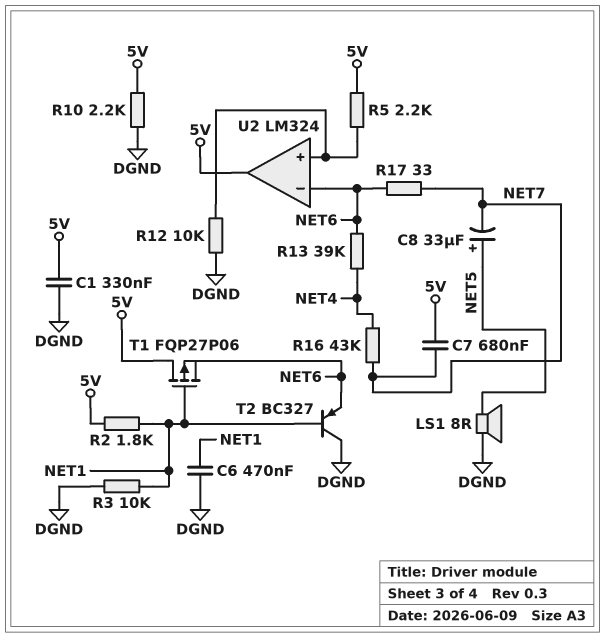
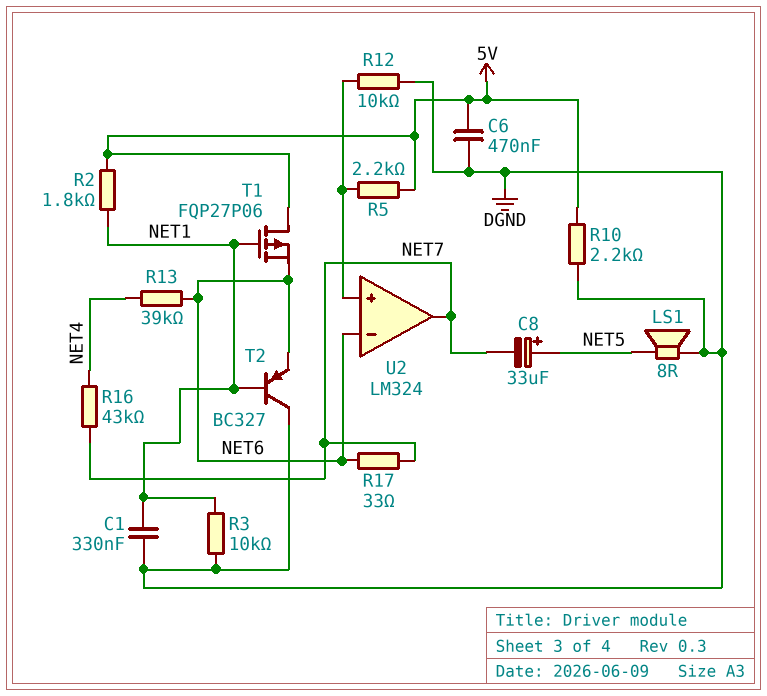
C1: 330nF (5V, DGND) -> 330nF (DGND, NET1)
C6: 470nF (DGND, NET1) -> 470nF (5V, DGND)
C7: 680nF (5V, NET7) -> none
U2 pin out: 5V -> NET7

